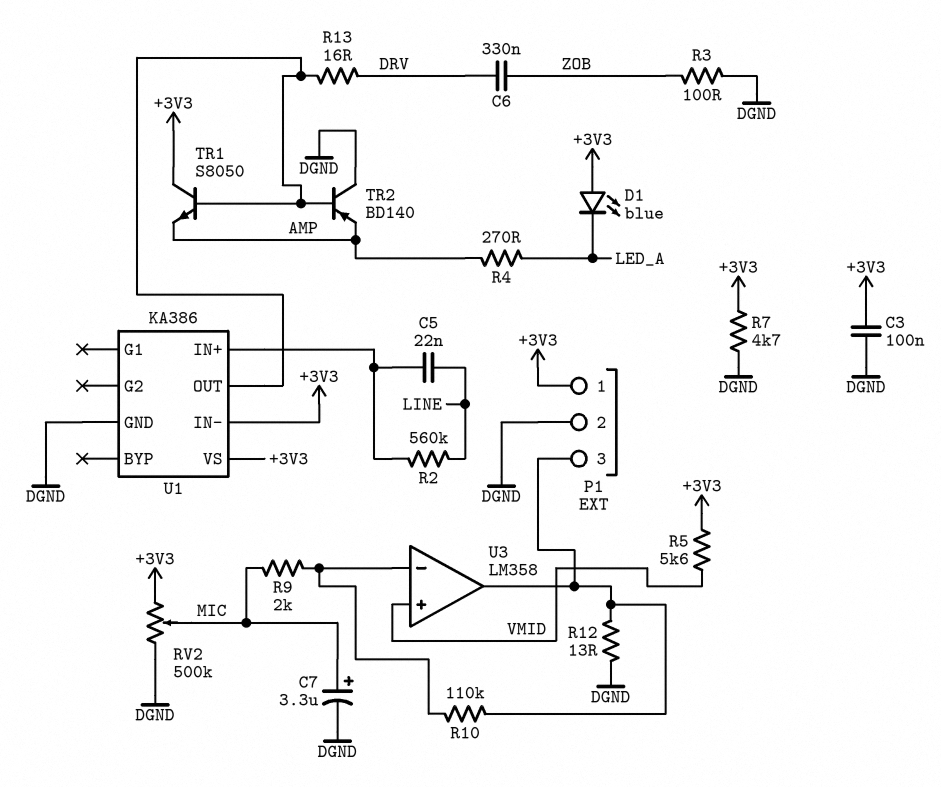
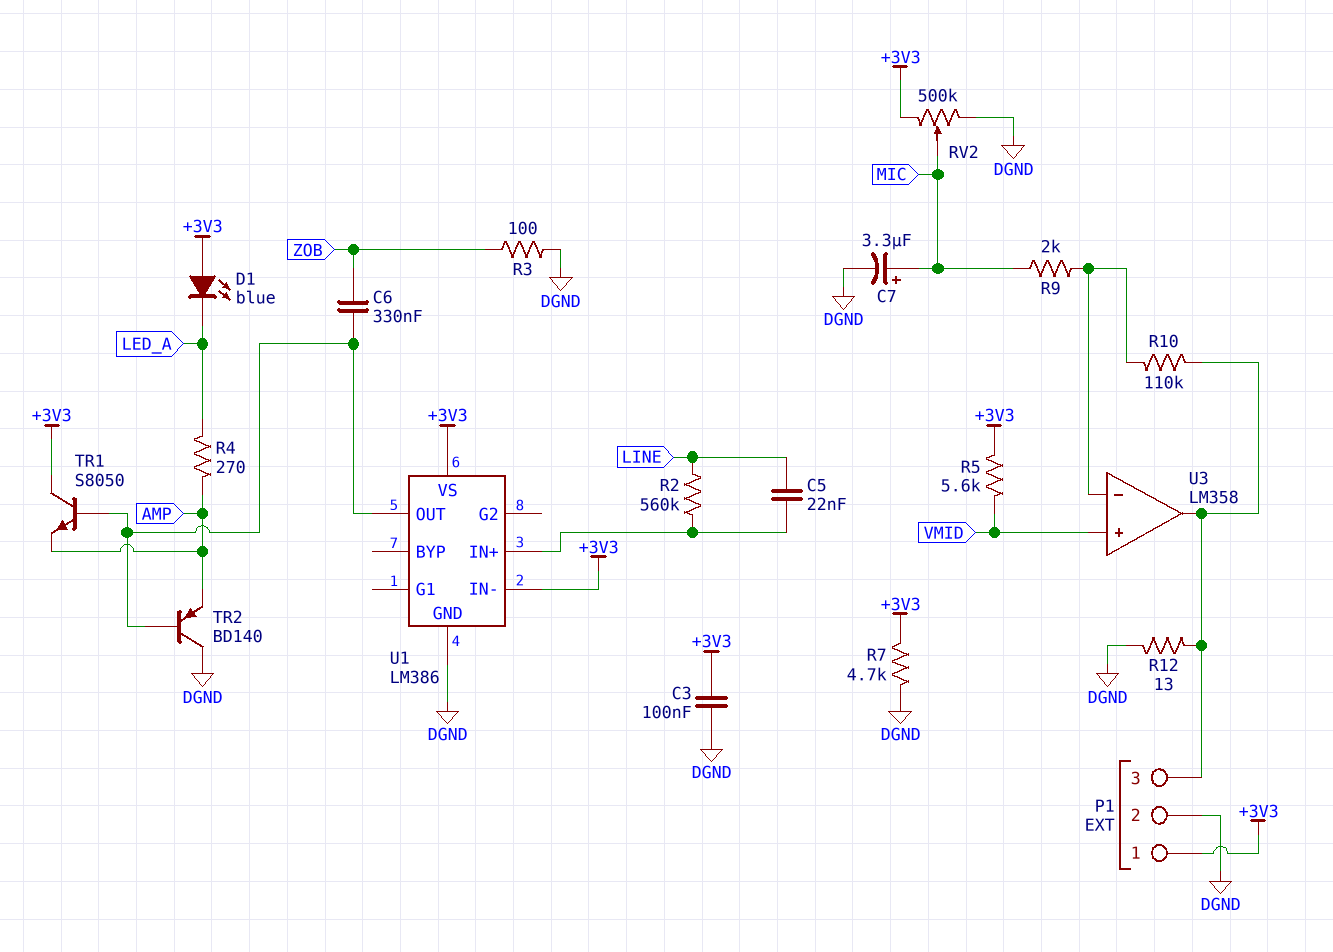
C6: 330nF (DRV, ZOB) -> 330nF (U1/OUT, ZOB)
R13: 16 (DRV, U1/OUT) -> none
U1: KA386 -> LM386

